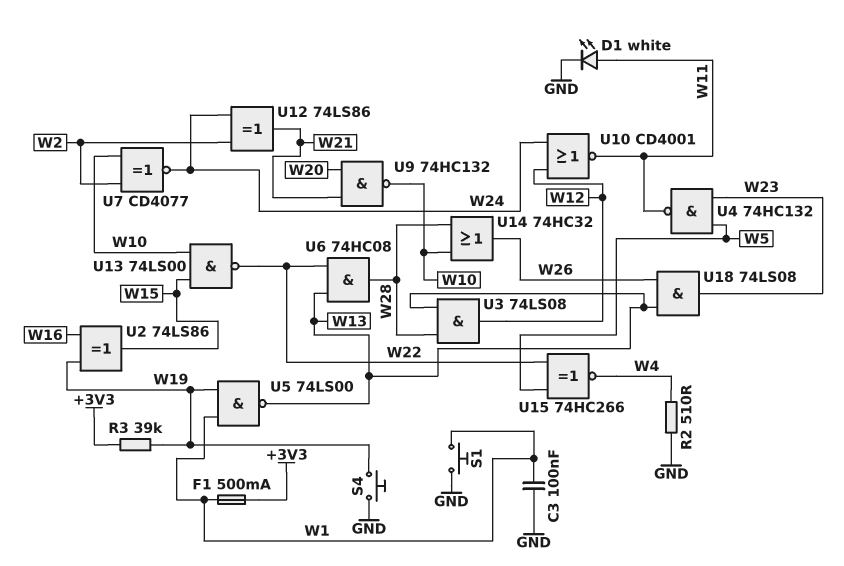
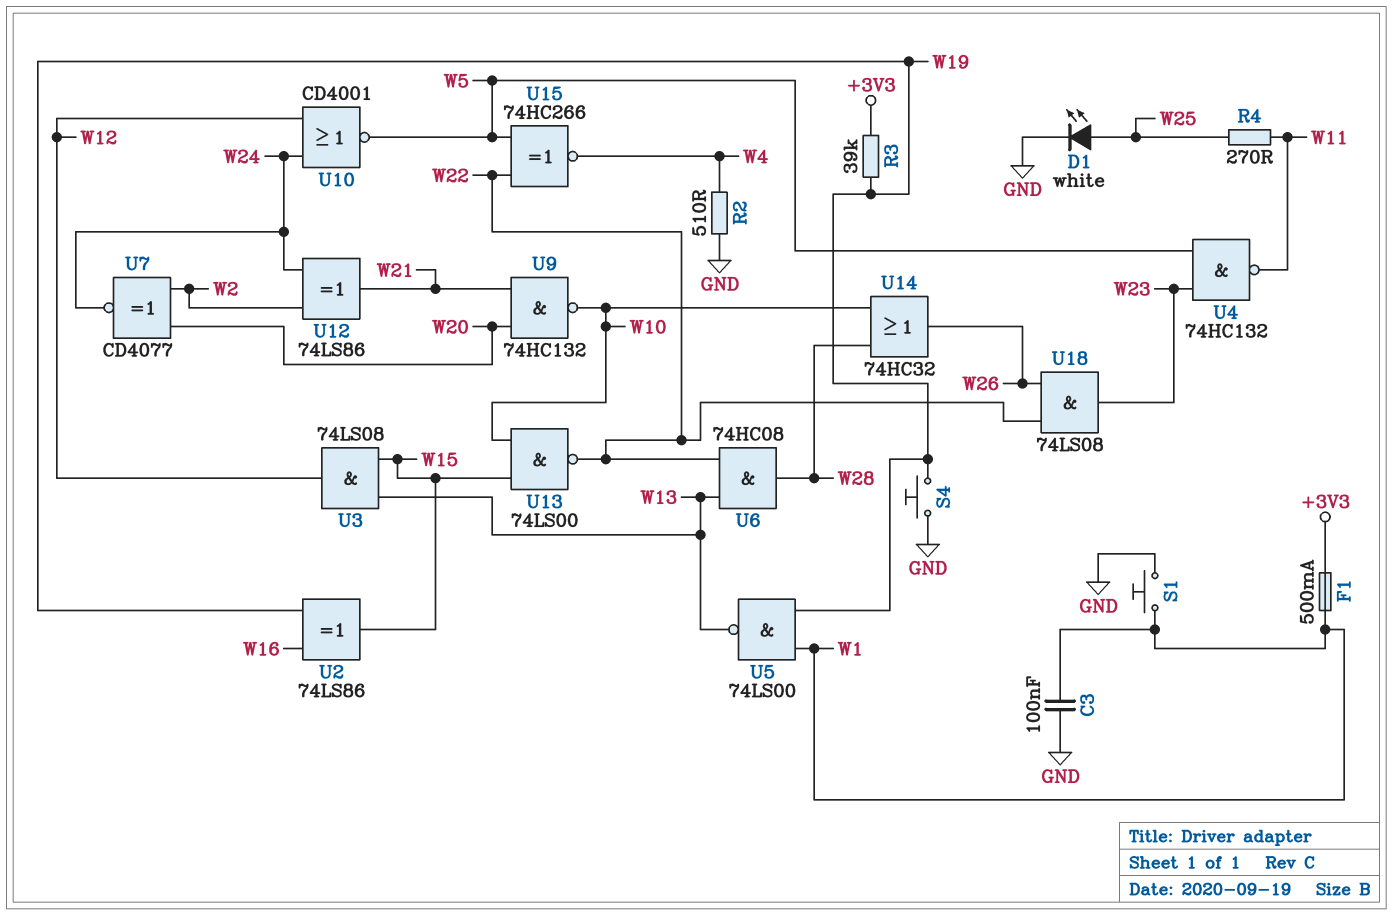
D1: LED white (A W11, K GND) -> LED white (A W25, K GND)
R4: none -> 270 (W11, W25)
U3: AND 74LS08 (in W13, in W28, out W12) -> AND 74LS08 (in W13, in W15, out W12)
U7: XNOR CD4077 (in W2, in W10, out W24) -> XNOR CD4077 (in W2, in W20, out W24)
U10: NOR CD4001 (in W12, in W24, out W11) -> NOR CD4001 (in W12, in W24, out W5)
U18: AND 74LS08 (in W13, in W26, out W23) -> AND 74LS08 (in W22, in W26, out W23)

